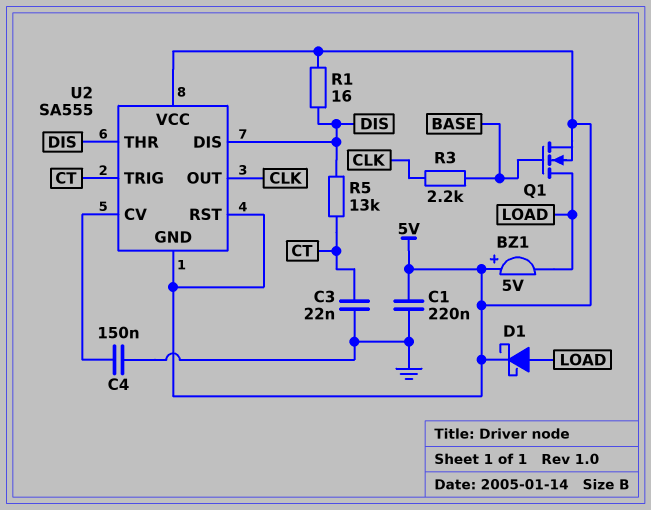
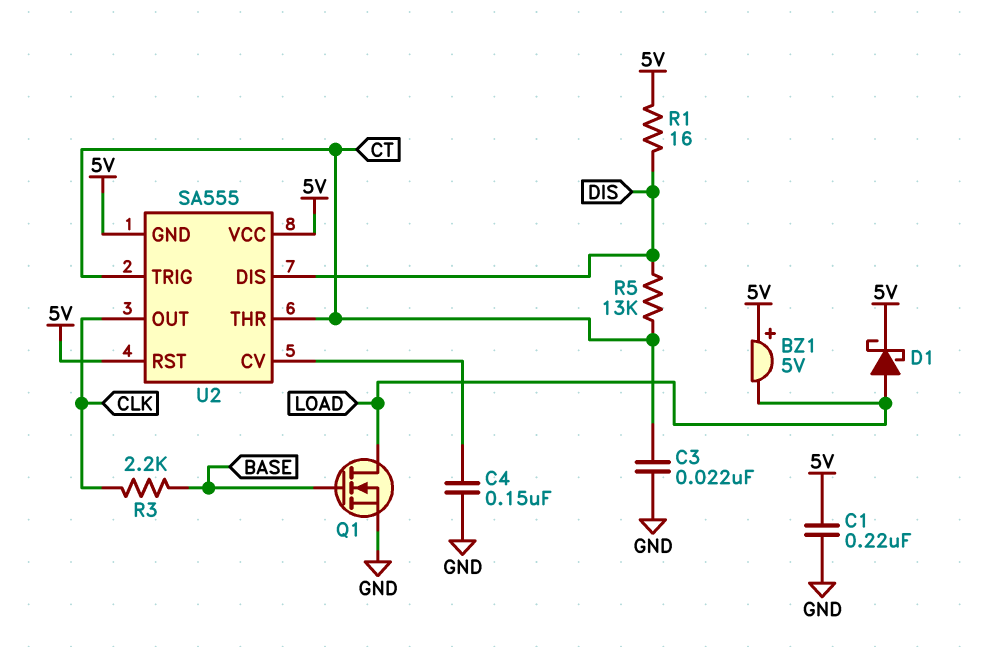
Q1: NMOS (G BASE, D LOAD, S 5V) -> NMOS (G BASE, D LOAD, S GND)
U2 pin THR: DIS -> CT

